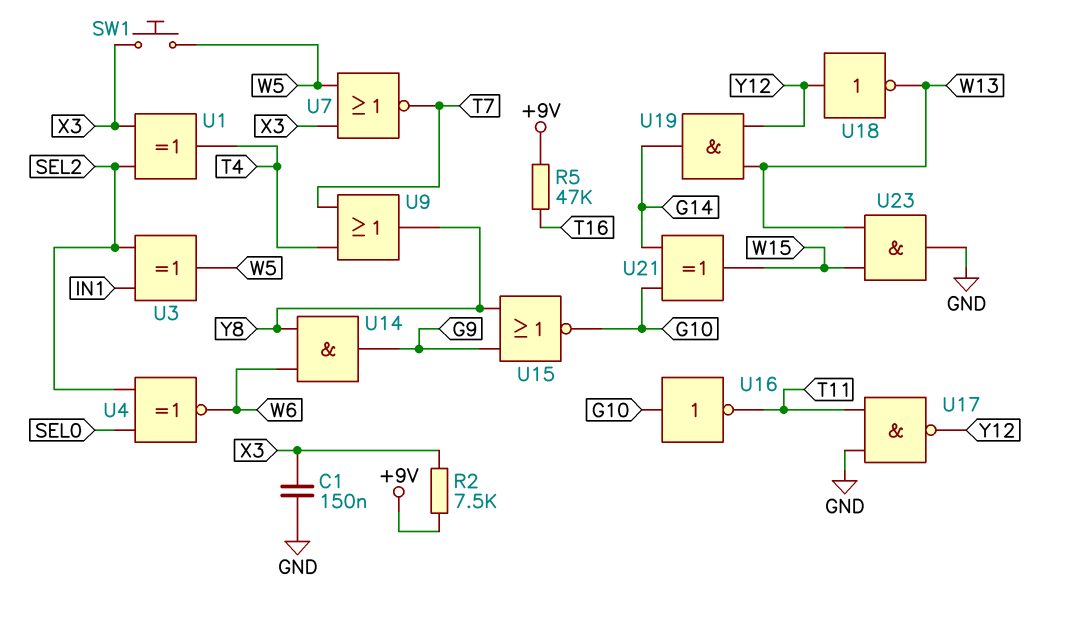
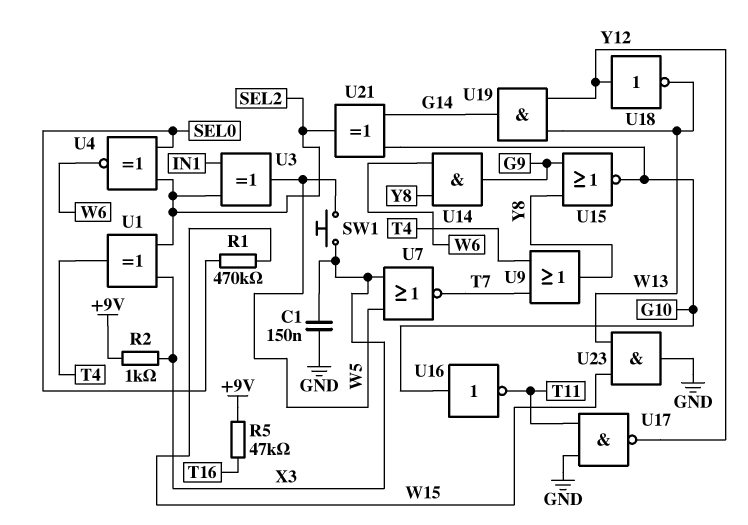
R1: none -> 470k (SEL0, W15)
R2: 7.5k (+9V, X3) -> 1k (+9V, X3)
U21: XOR (in G10, in G14, out W15) -> XOR (in G10, in G14, out SEL2)

